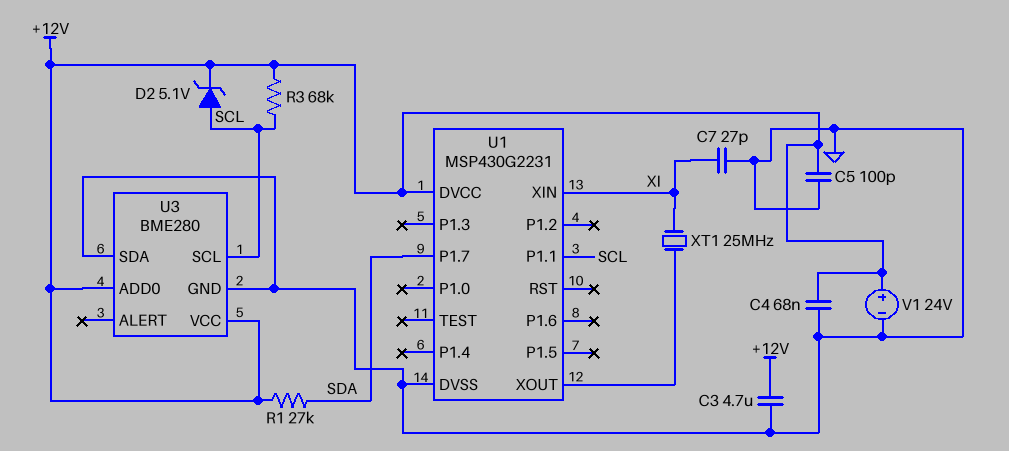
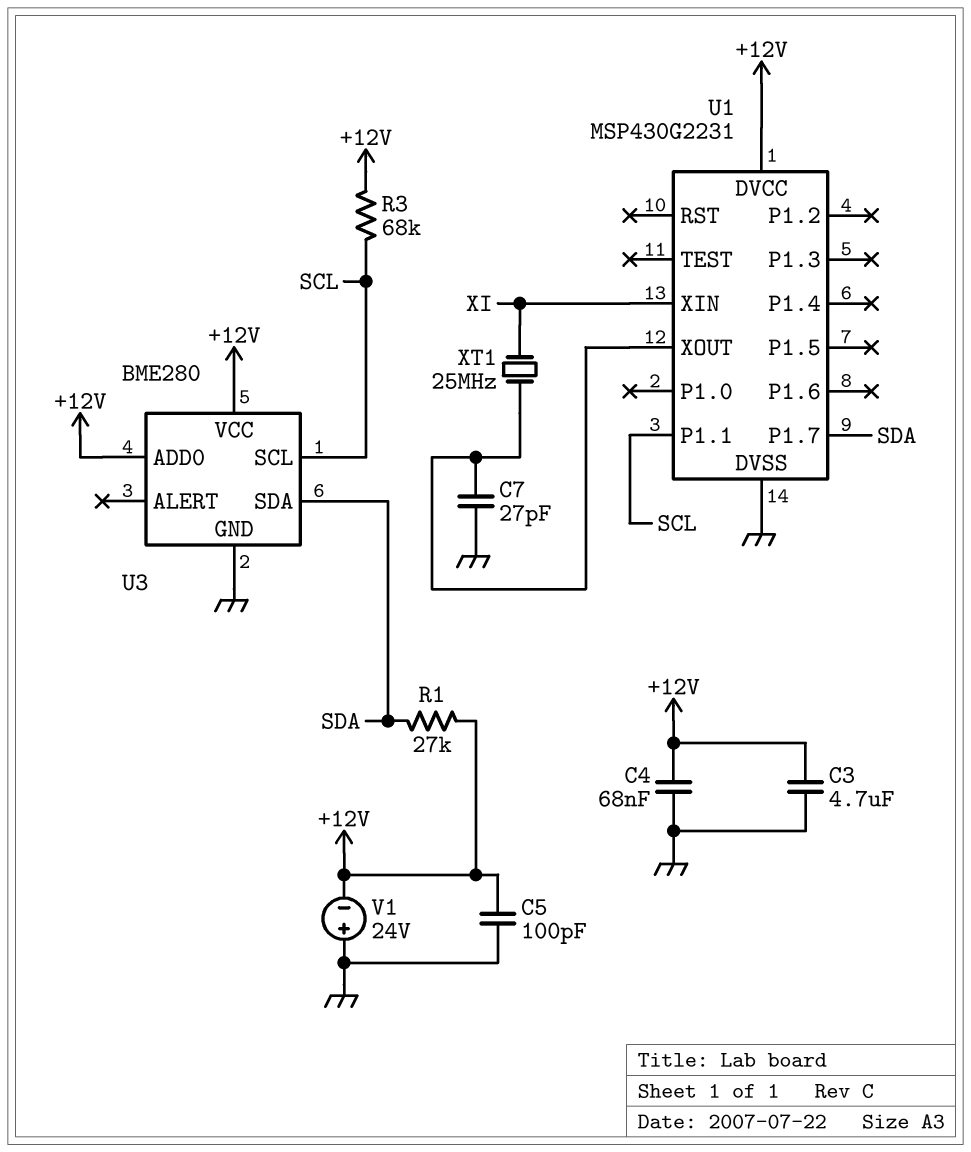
C7: 27pF (GND, XI) -> 27pF (GND, U1/XOUT)
D2: zener 5.1V (A SCL, K +12V) -> none
U3 pin SDA: GND -> SDA
V1: 24V (plus +12V, minus GND) -> 24V (plus GND, minus +12V)

